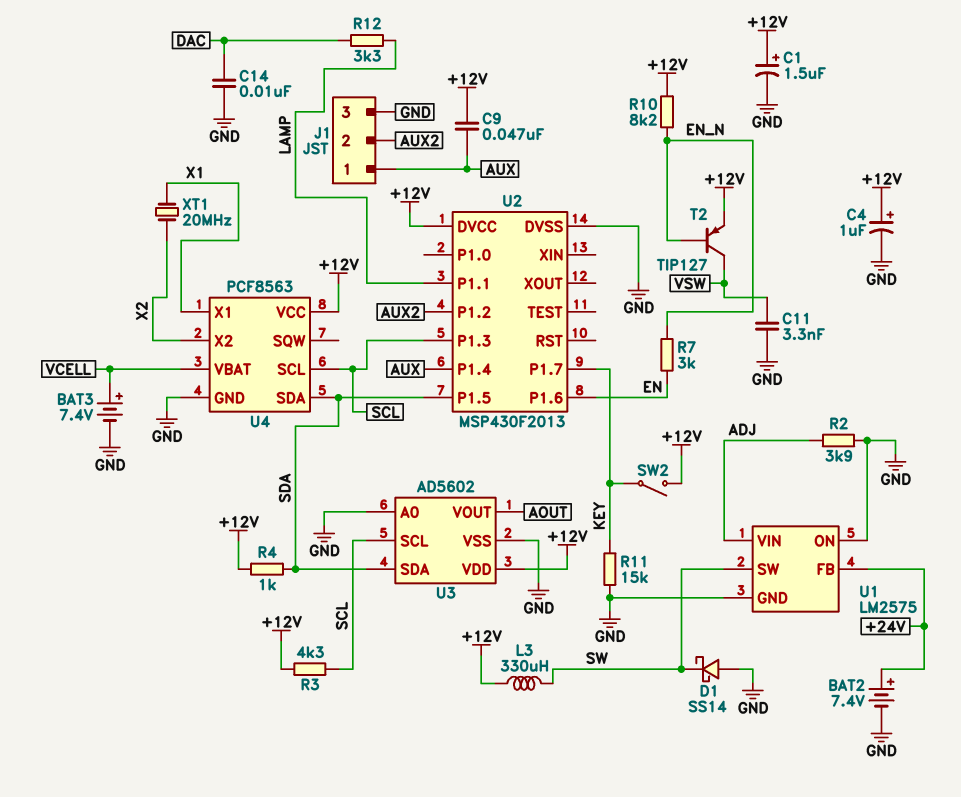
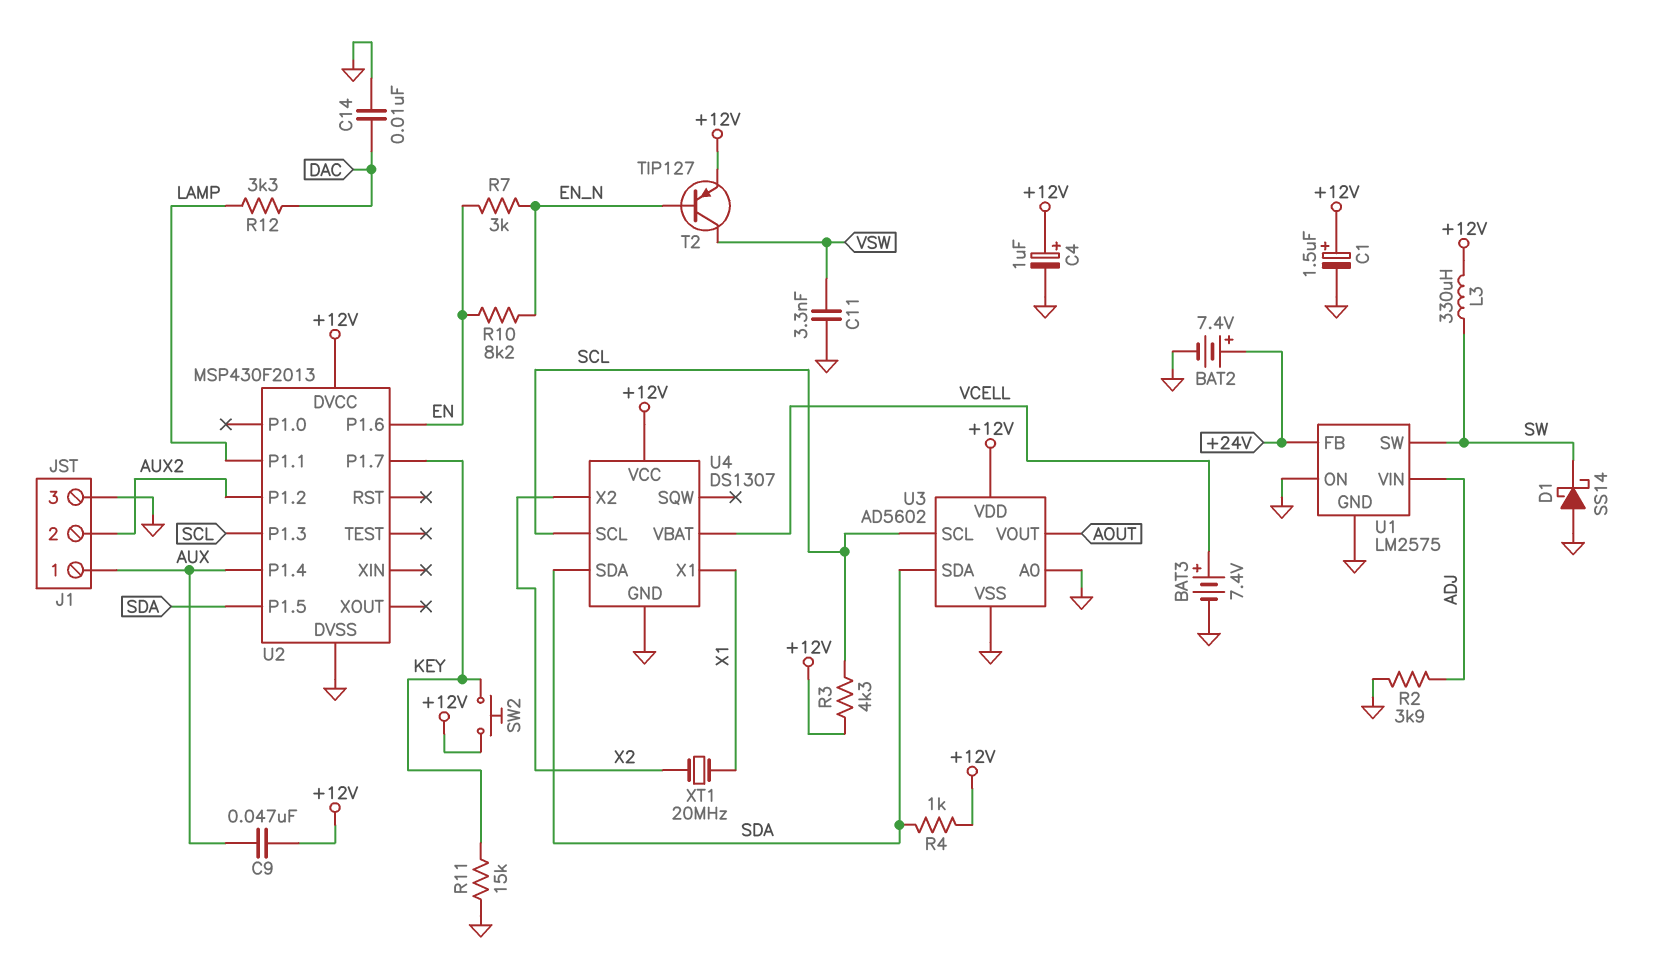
R10: 8.2k (+12V, EN_N) -> 8.2k (EN, EN_N)
SW2: switch (+12V, KEY) -> button (+12V, KEY)
U4: PCF8563 -> DS1307

